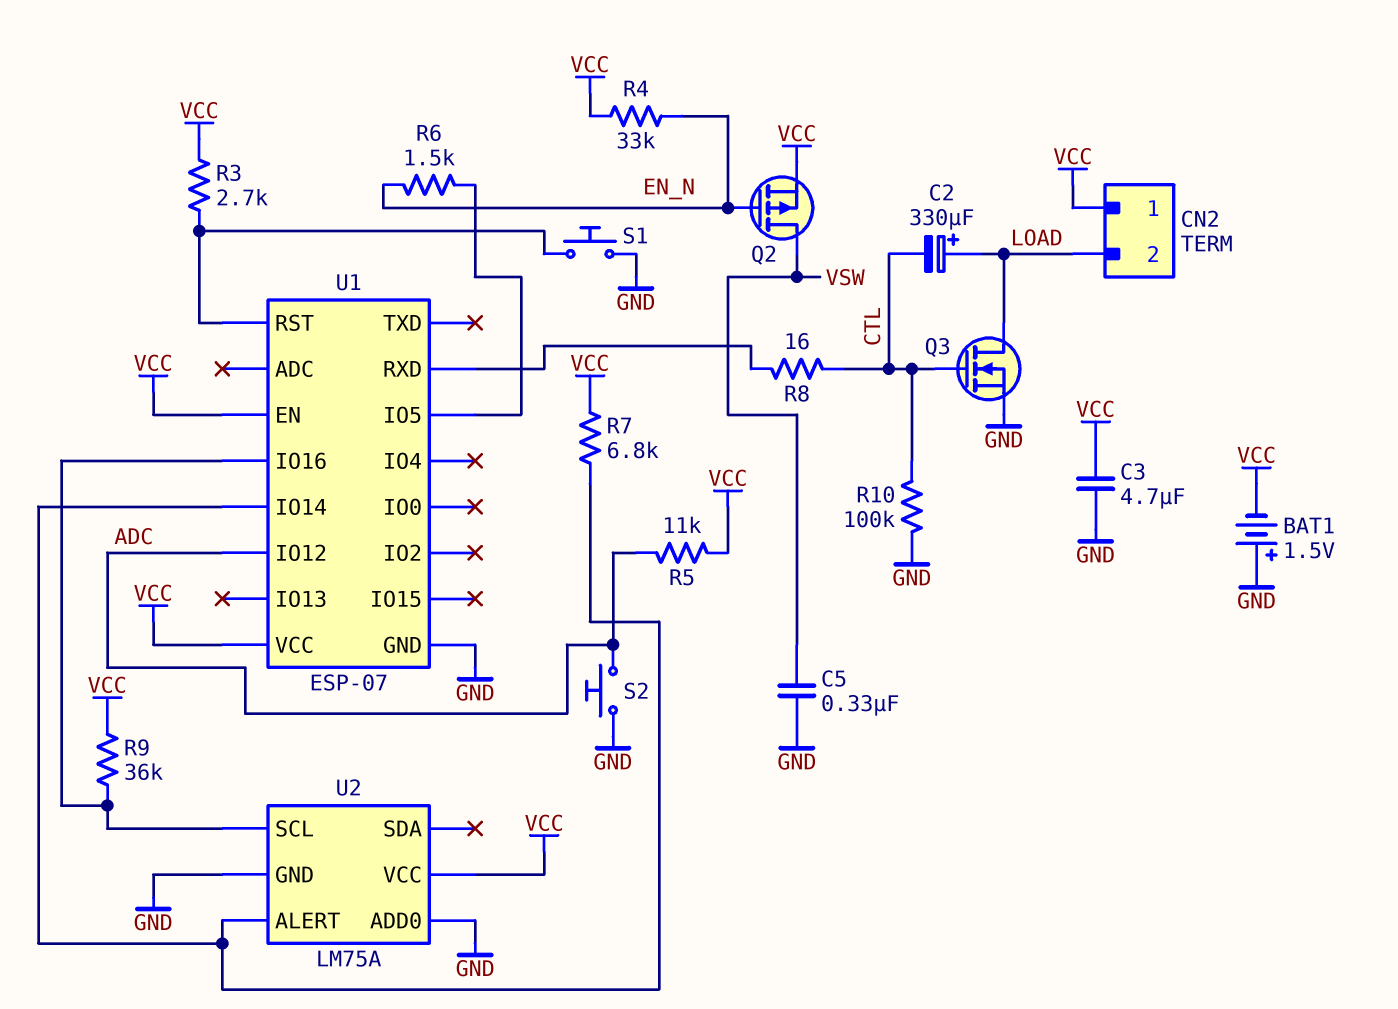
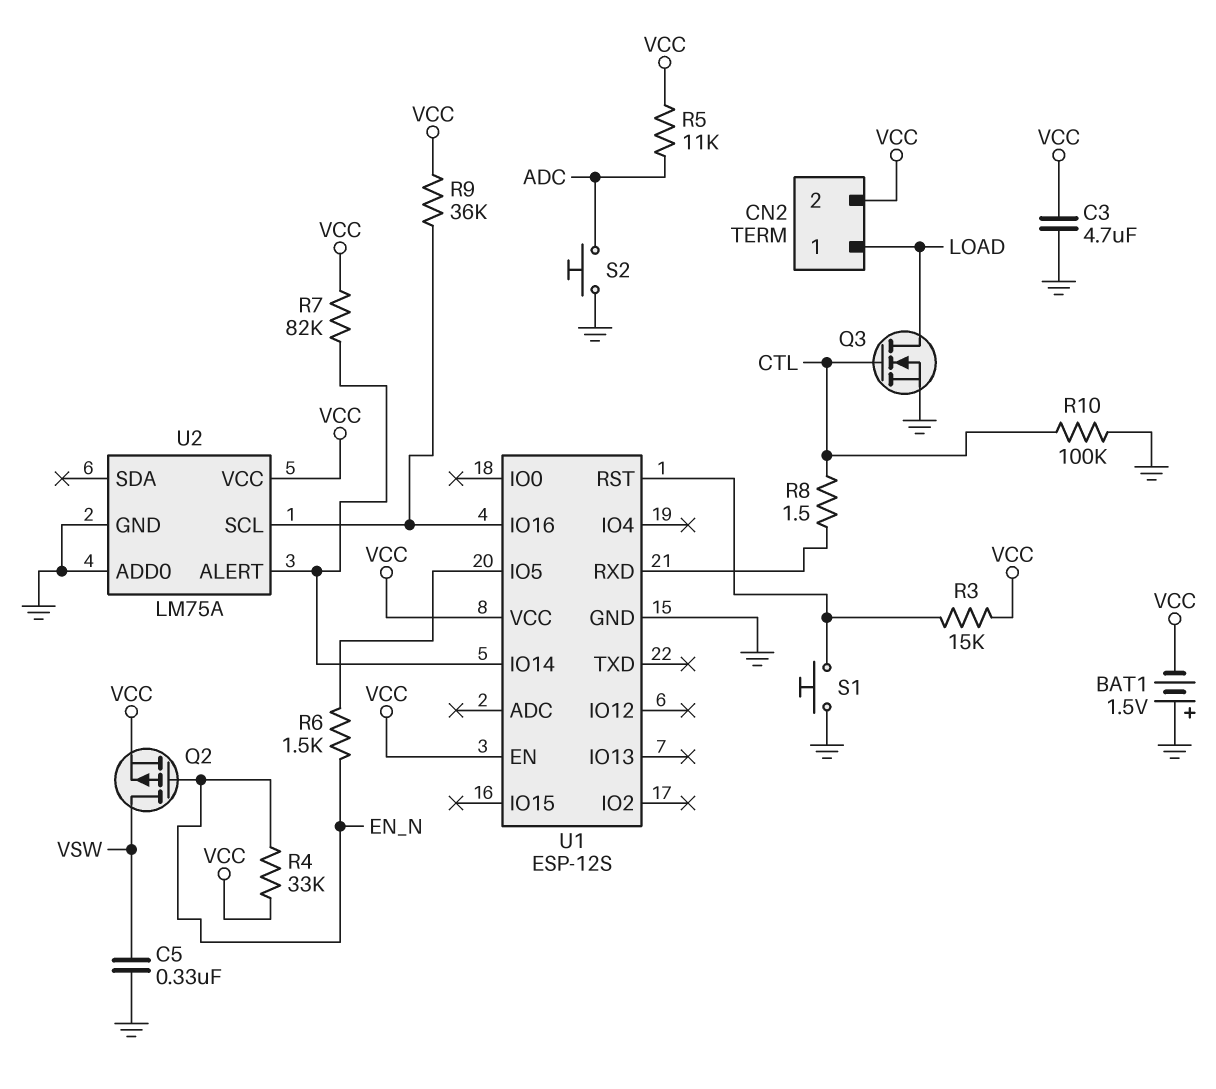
C2: 330uF (plus LOAD, minus CTL) -> none
CN2 pin 1: VCC -> LOAD
CN2 pin 2: LOAD -> VCC
R3: 2.7k (U1/RST, VCC) -> 15k (U1/RST, VCC)
R7: 6.8k (U1/IO14, VCC) -> 82k (U1/IO14, VCC)
R8: 16 (CTL, U1/RXD) -> 1.5 (CTL, U1/RXD)
U1: ESP-07 -> ESP-12S
U1 pin IO12: ADC -> none

